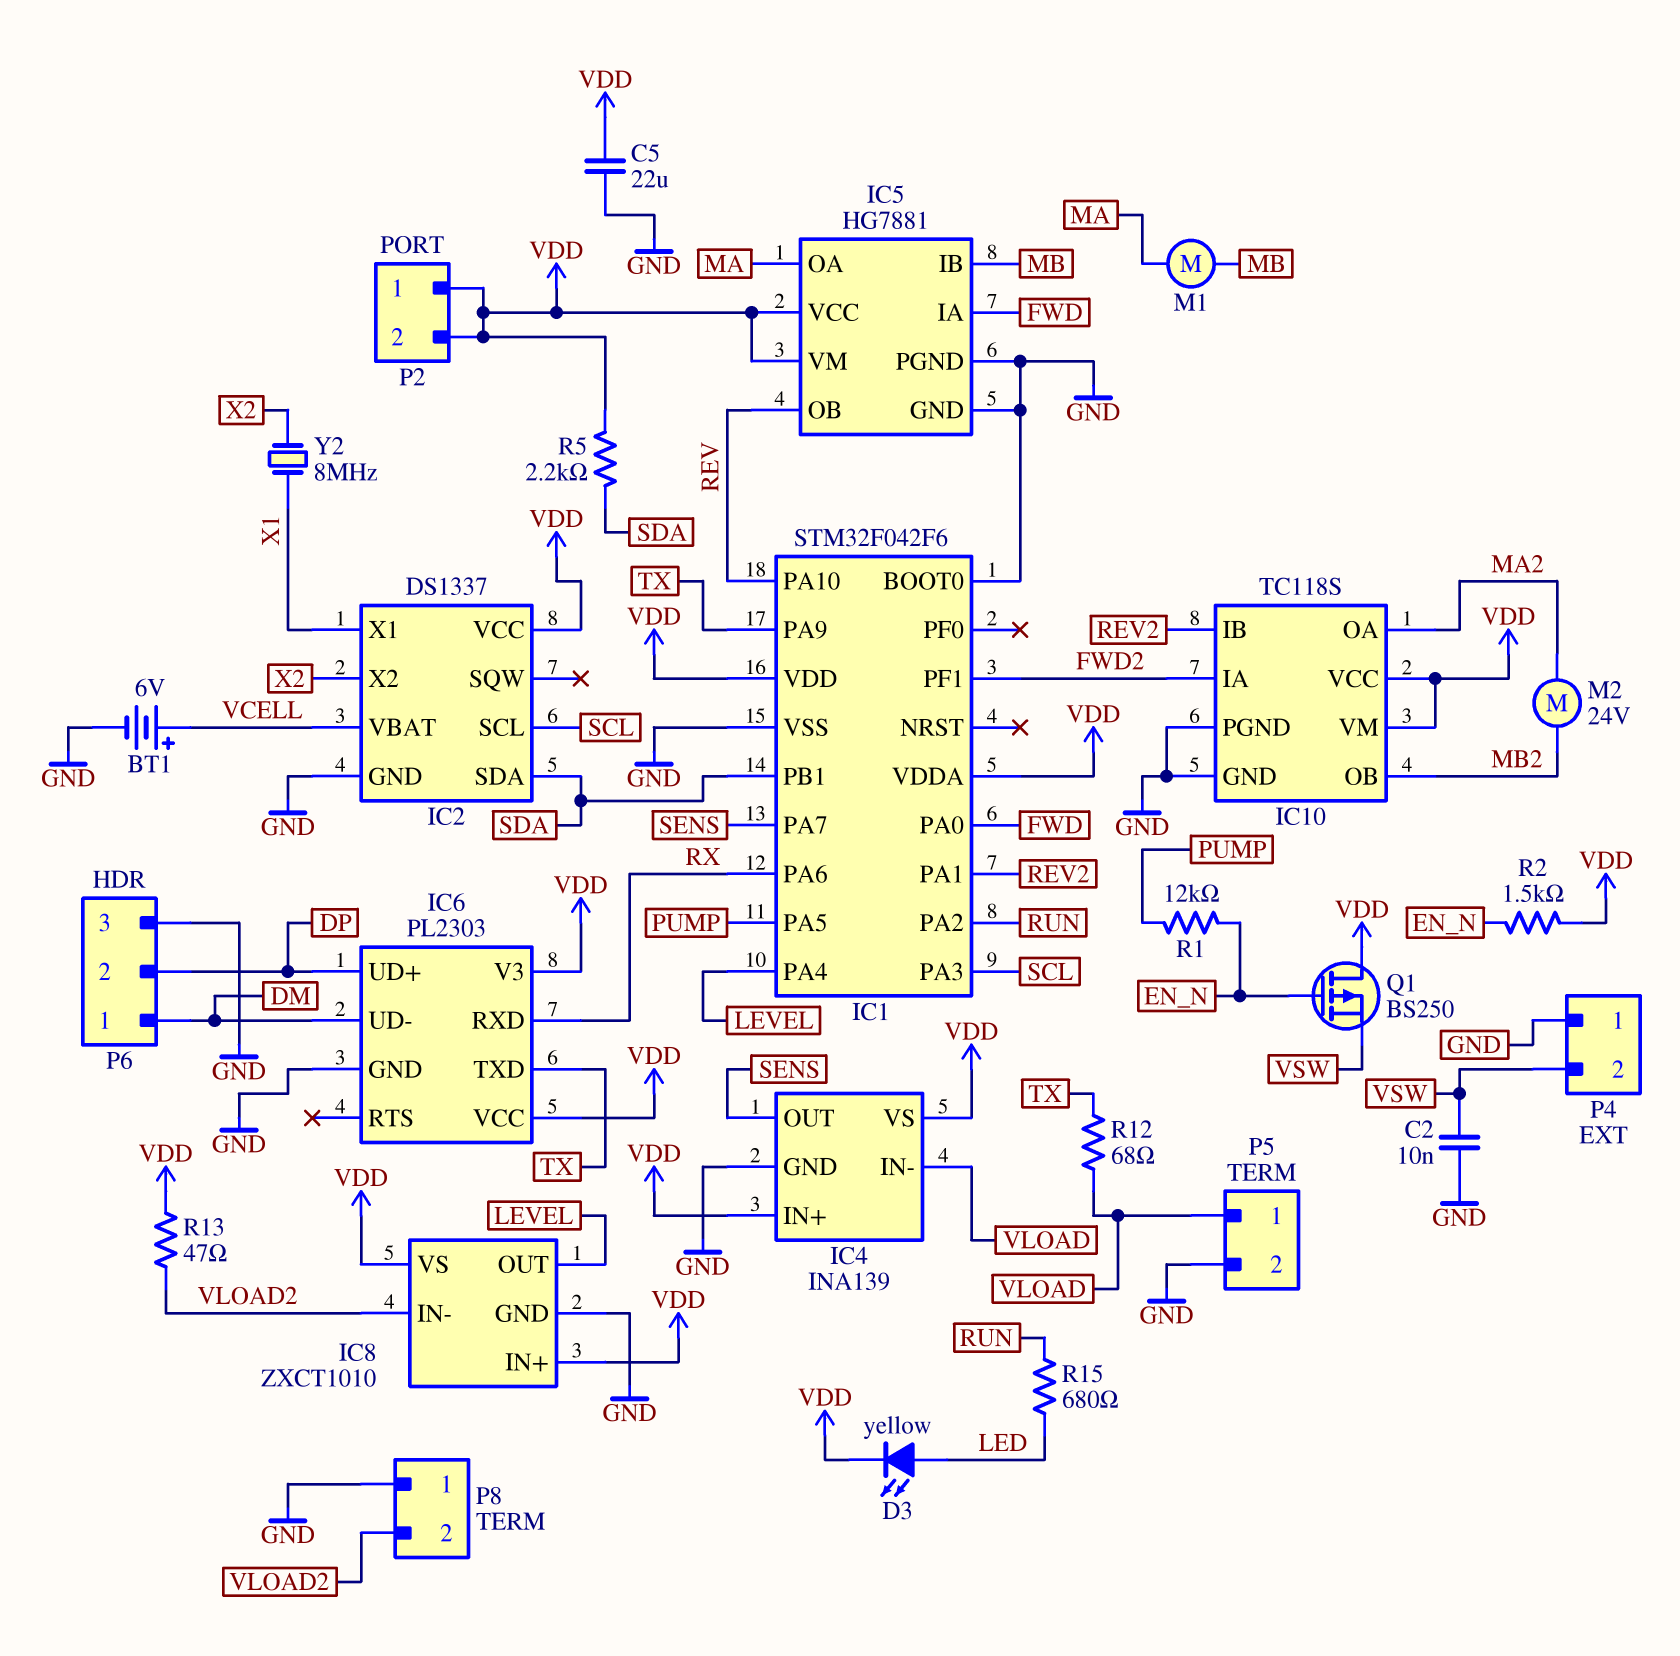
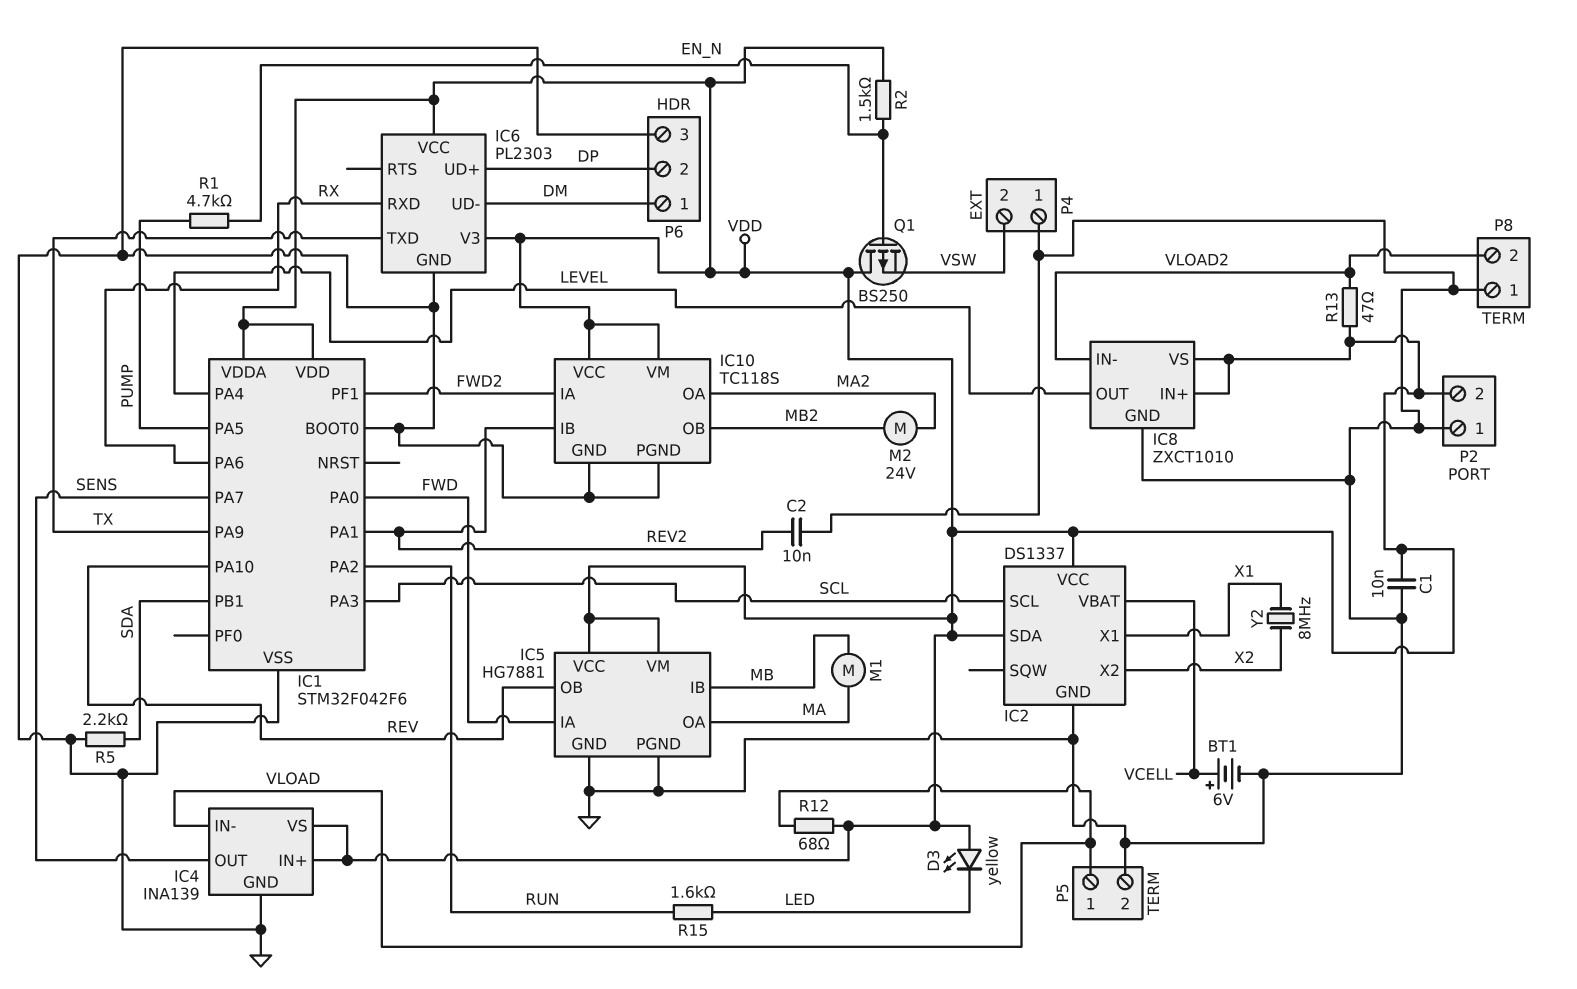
C1: none -> 10nF (GND, VDD)
C2: 10nF (GND, VSW) -> 10nF (GND, REV2)
C5: 22uF (GND, VDD) -> none
D3: LED yellow (A LED, K VDD) -> LED yellow (A VDD, K LED)
IC2 pin SDA: SDA -> VDD
P2 pin 1: VDD -> GND
R1: 12k (EN_N, PUMP) -> 4.7k (EN_N, PUMP)
R5: 2.2k (SDA, VDD) -> 2.2k (GND, SDA)
R12: 68 (TX, VLOAD) -> 68 (VDD, VLOAD)
R15: 680 (LED, RUN) -> 1.6k (LED, RUN)

